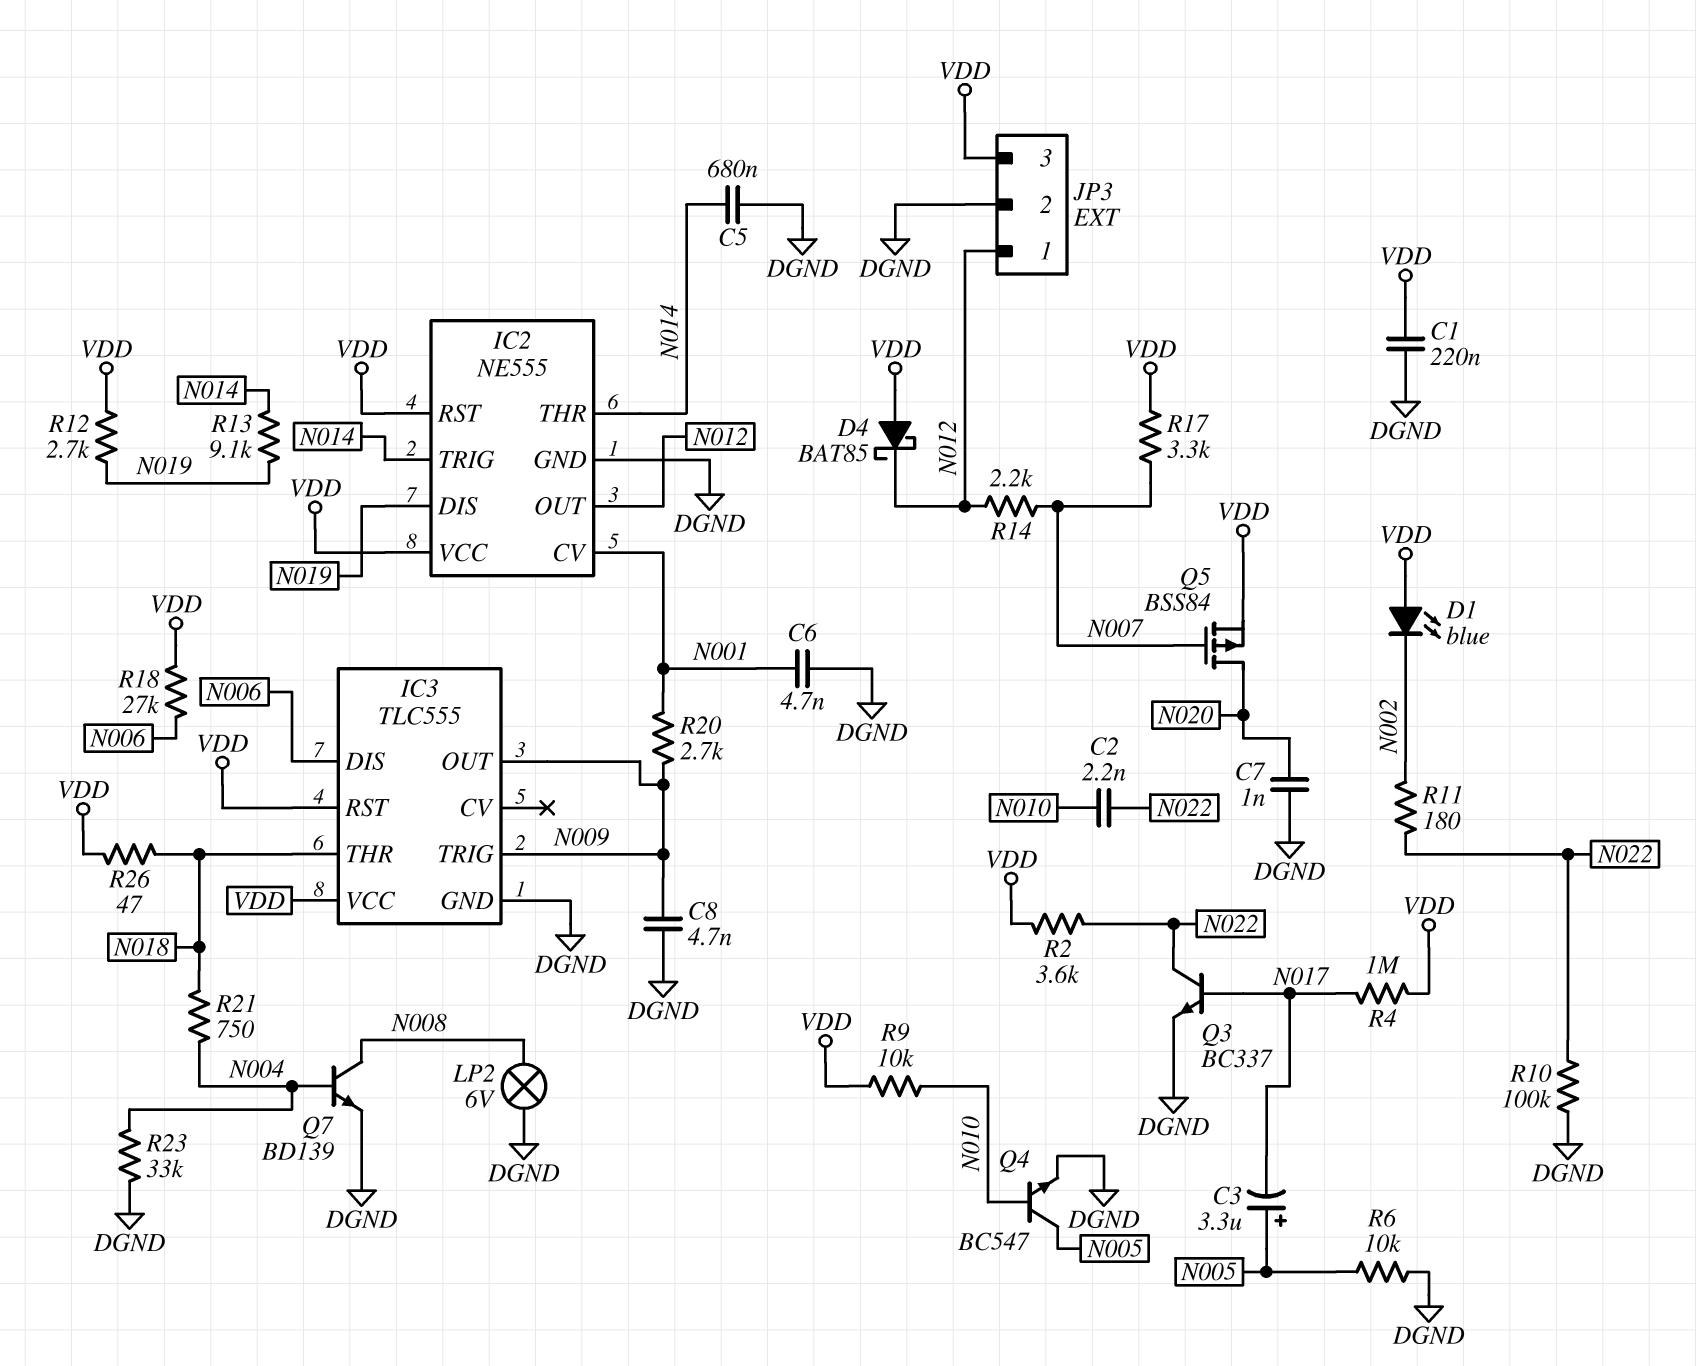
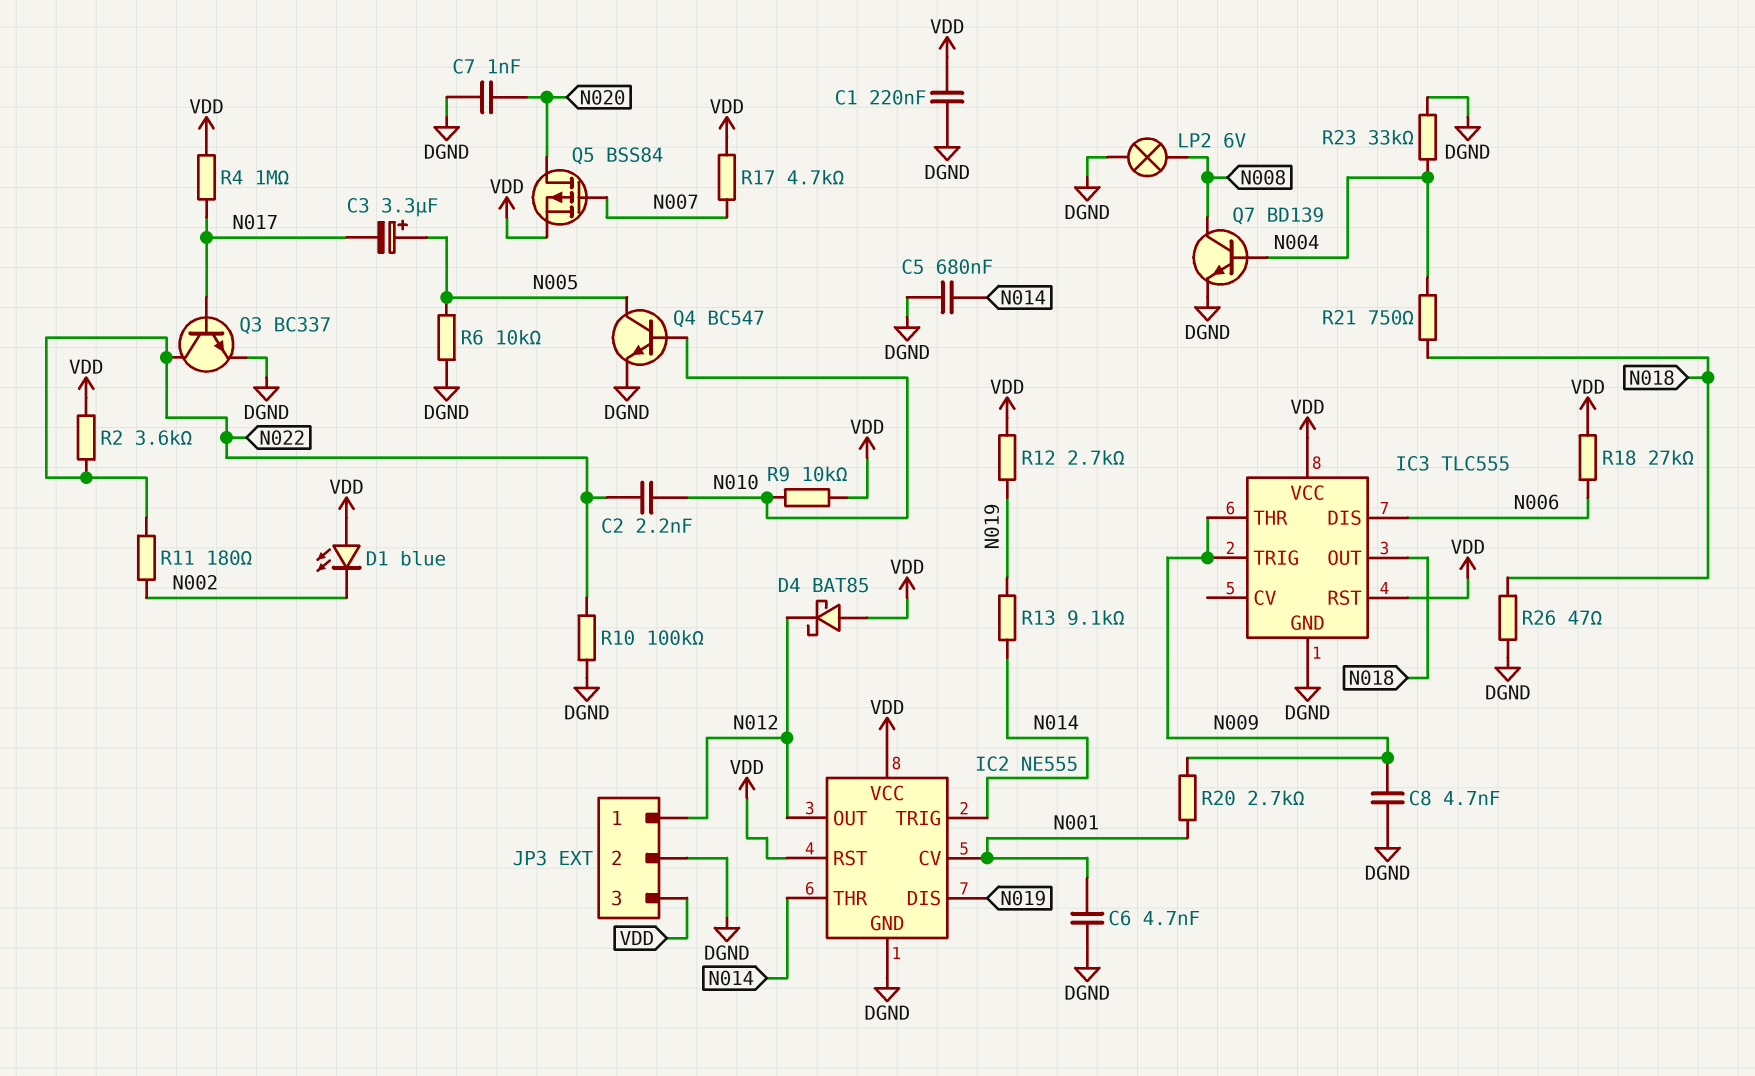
IC3 pin OUT: N009 -> N018
IC3 pin THR: N018 -> N009
R14: 2.2k (N007, N012) -> none
R17: 3.3k (N007, VDD) -> 4.7k (N007, VDD)
R26: 47 (N018, VDD) -> 47 (DGND, N018)

